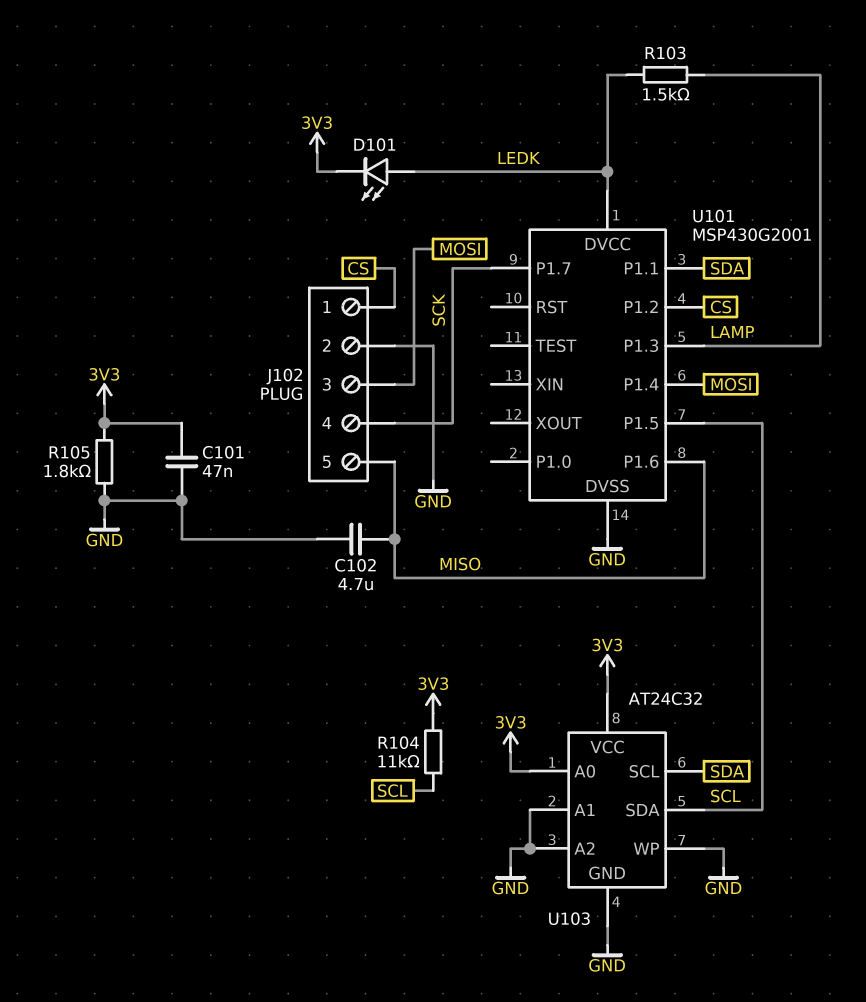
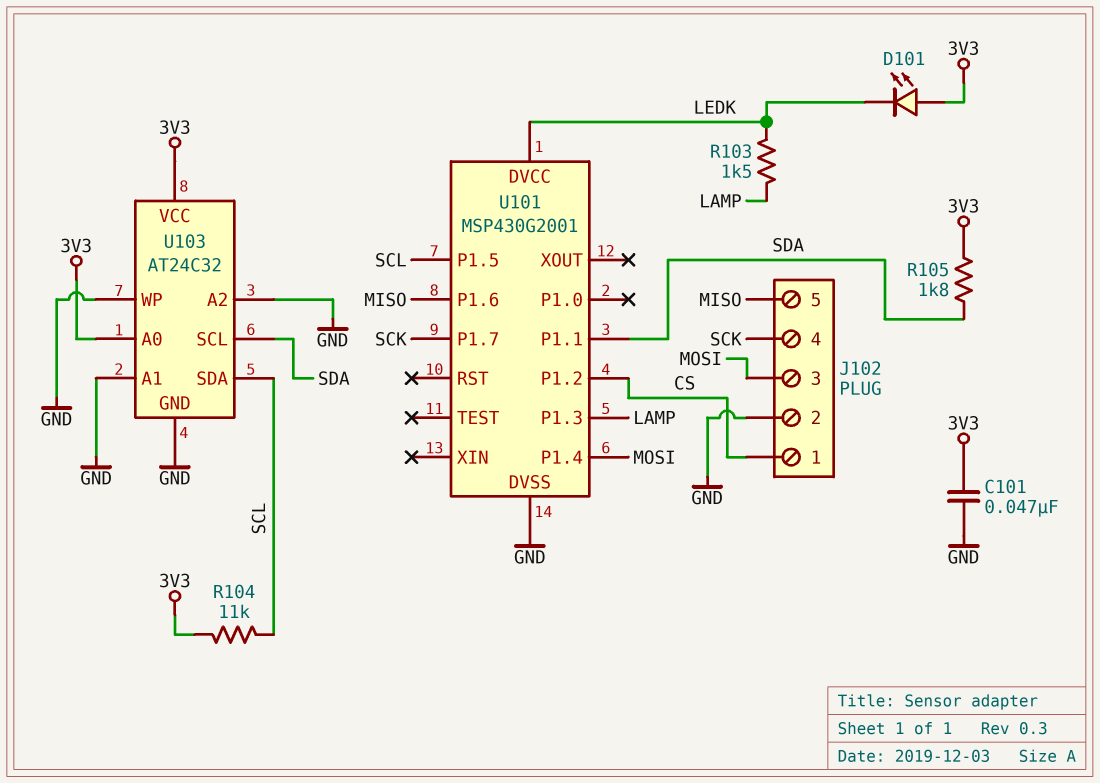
C102: 4.7uF (GND, MISO) -> none
D101: LED (A LEDK, K 3V3) -> LED (A 3V3, K LEDK)
R105: 1.8k (3V3, GND) -> 1.8k (3V3, SDA)

